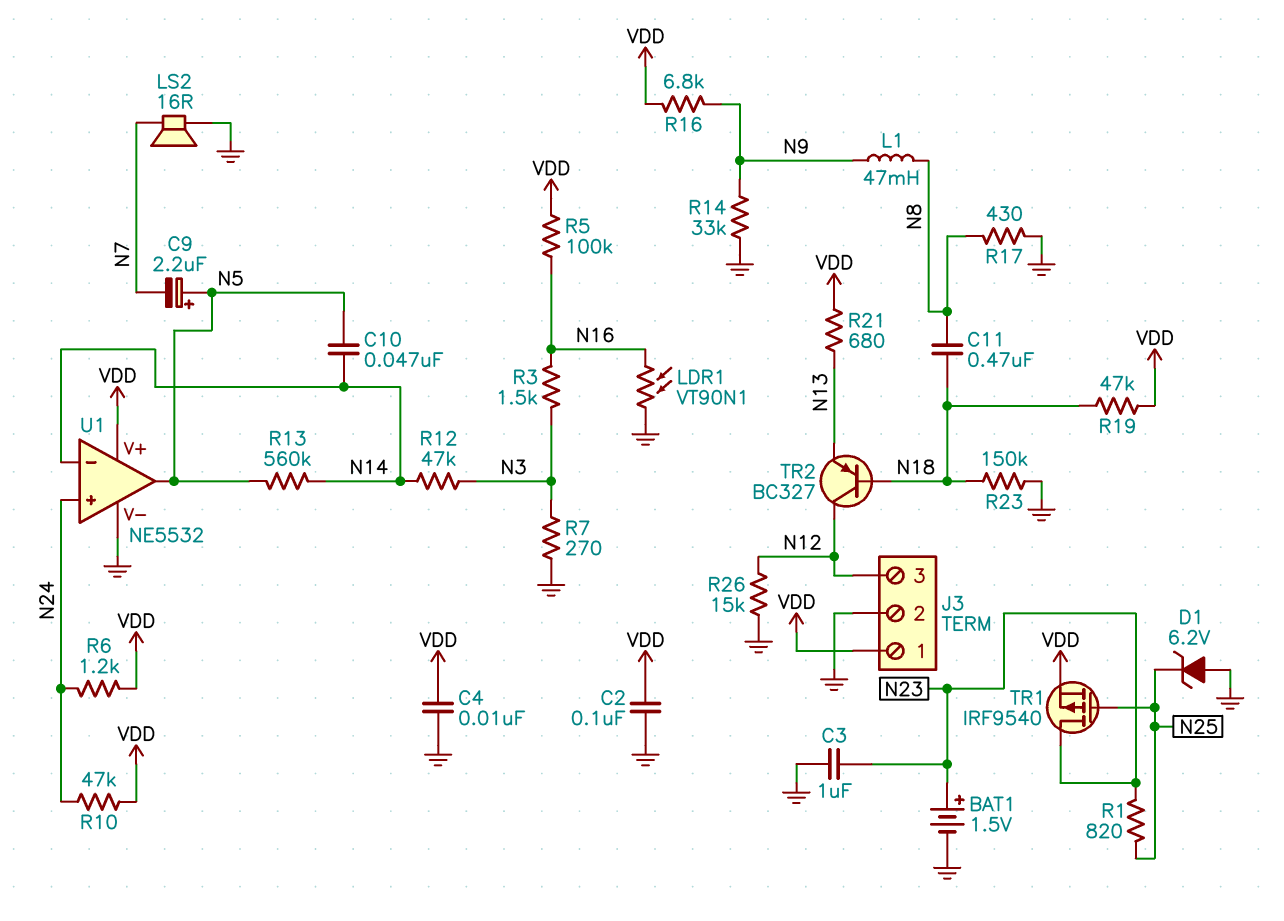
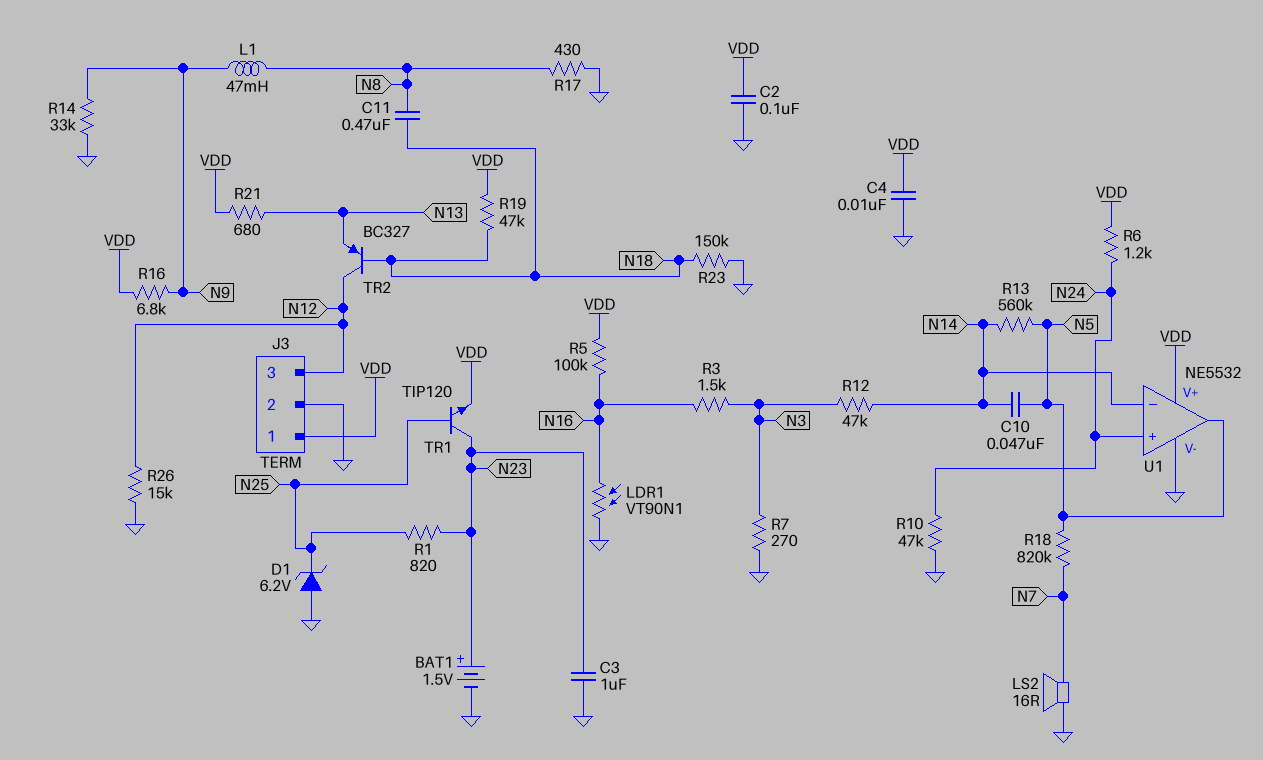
C9: 2.2uF (plus N5, minus N7) -> none
R10: 47k (N24, VDD) -> 47k (GND, N24)
R18: none -> 820k (N5, N7)
TR1: PMOS IRF9540 (G N25, D N23, S VDD) -> NPN TIP120 (B N25, C N23, E VDD)

